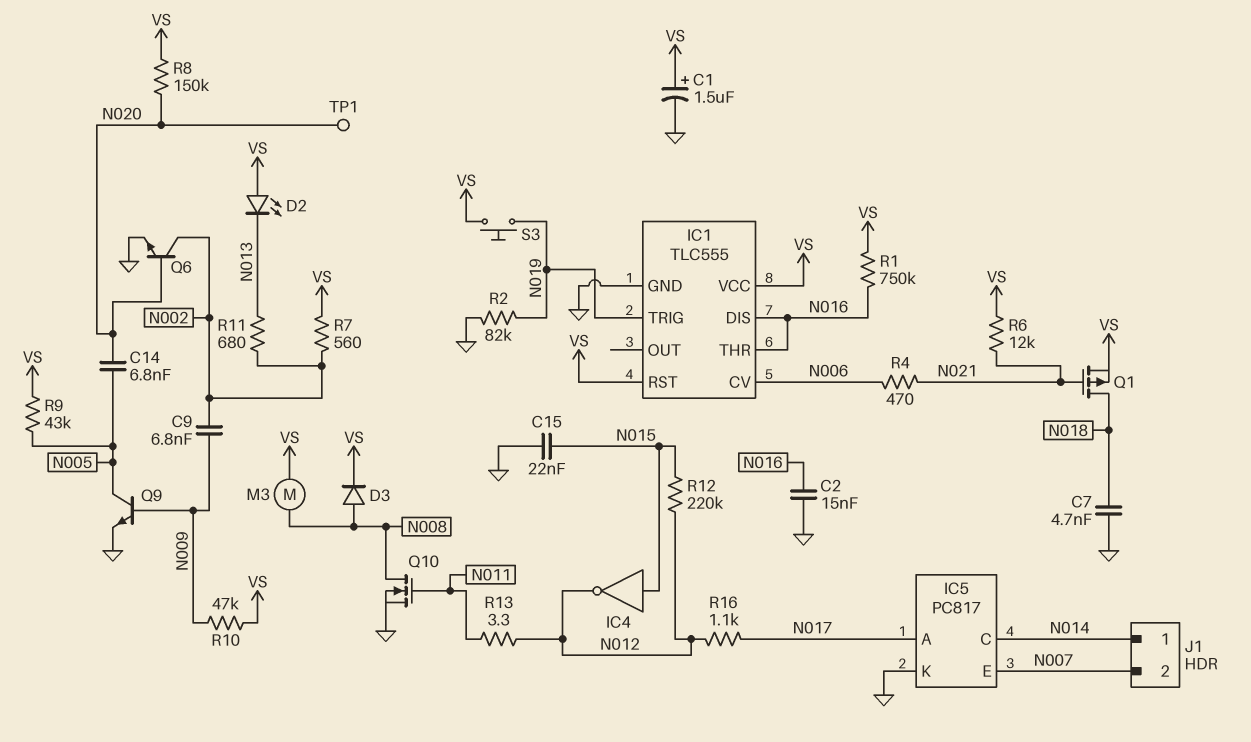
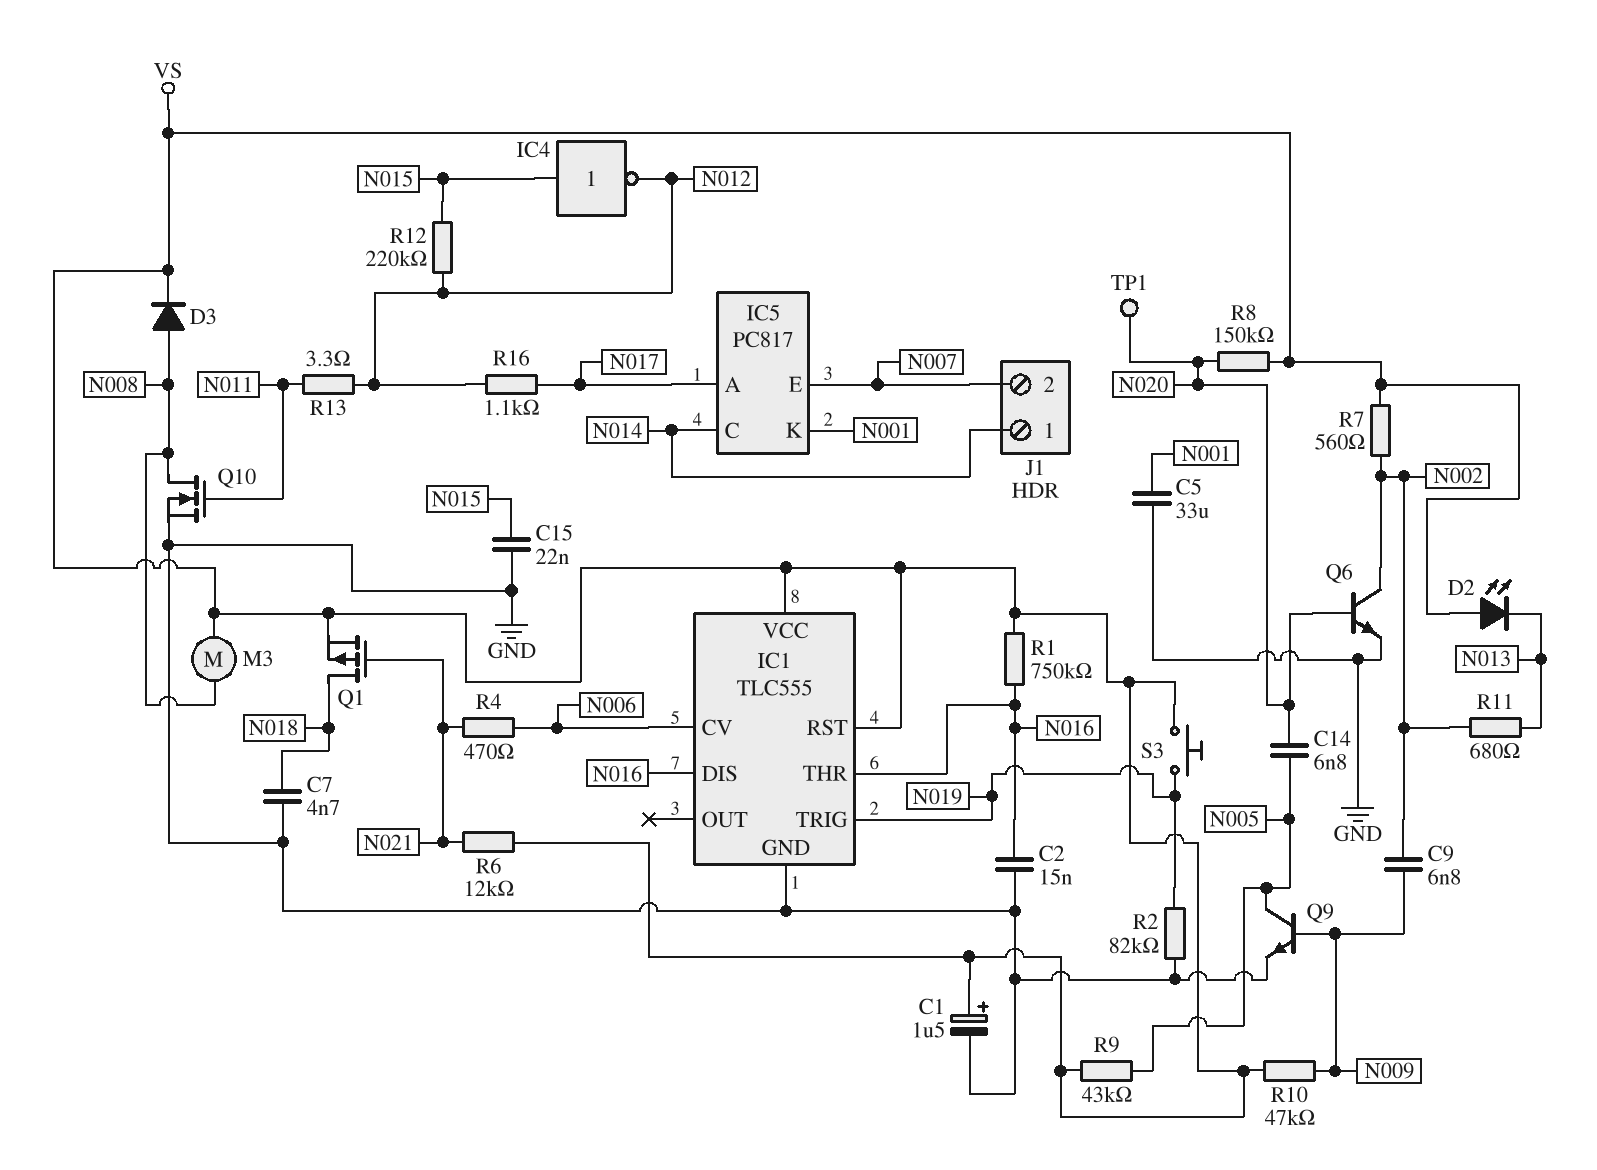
C5: none -> 33uF (GND, N001)
IC5 pin K: GND -> N001

